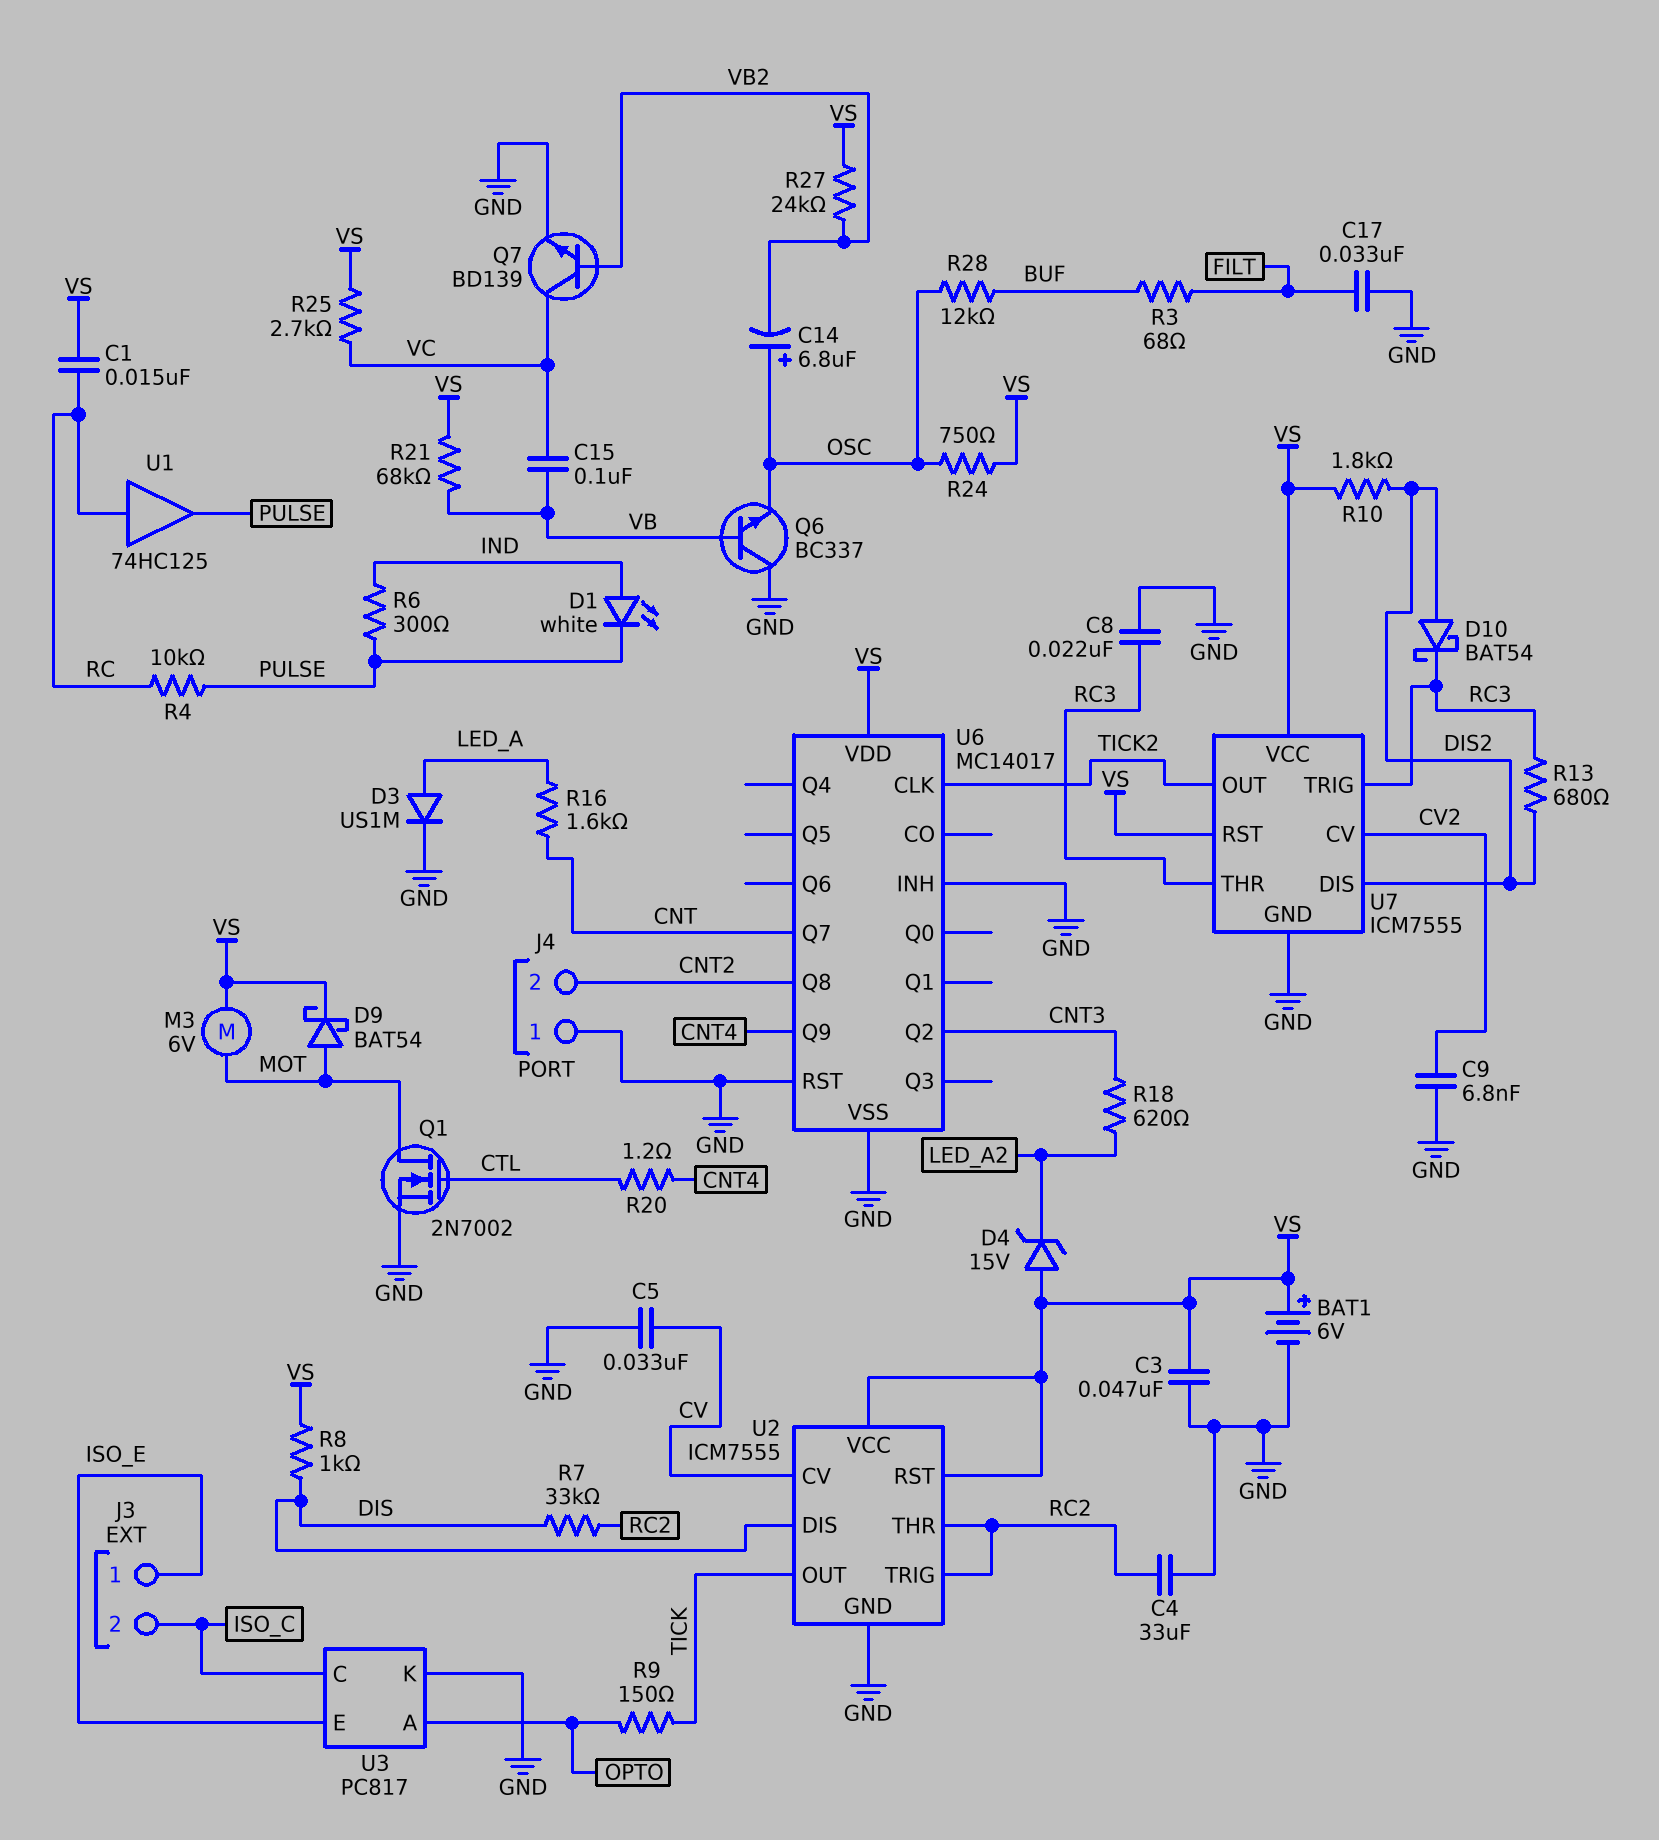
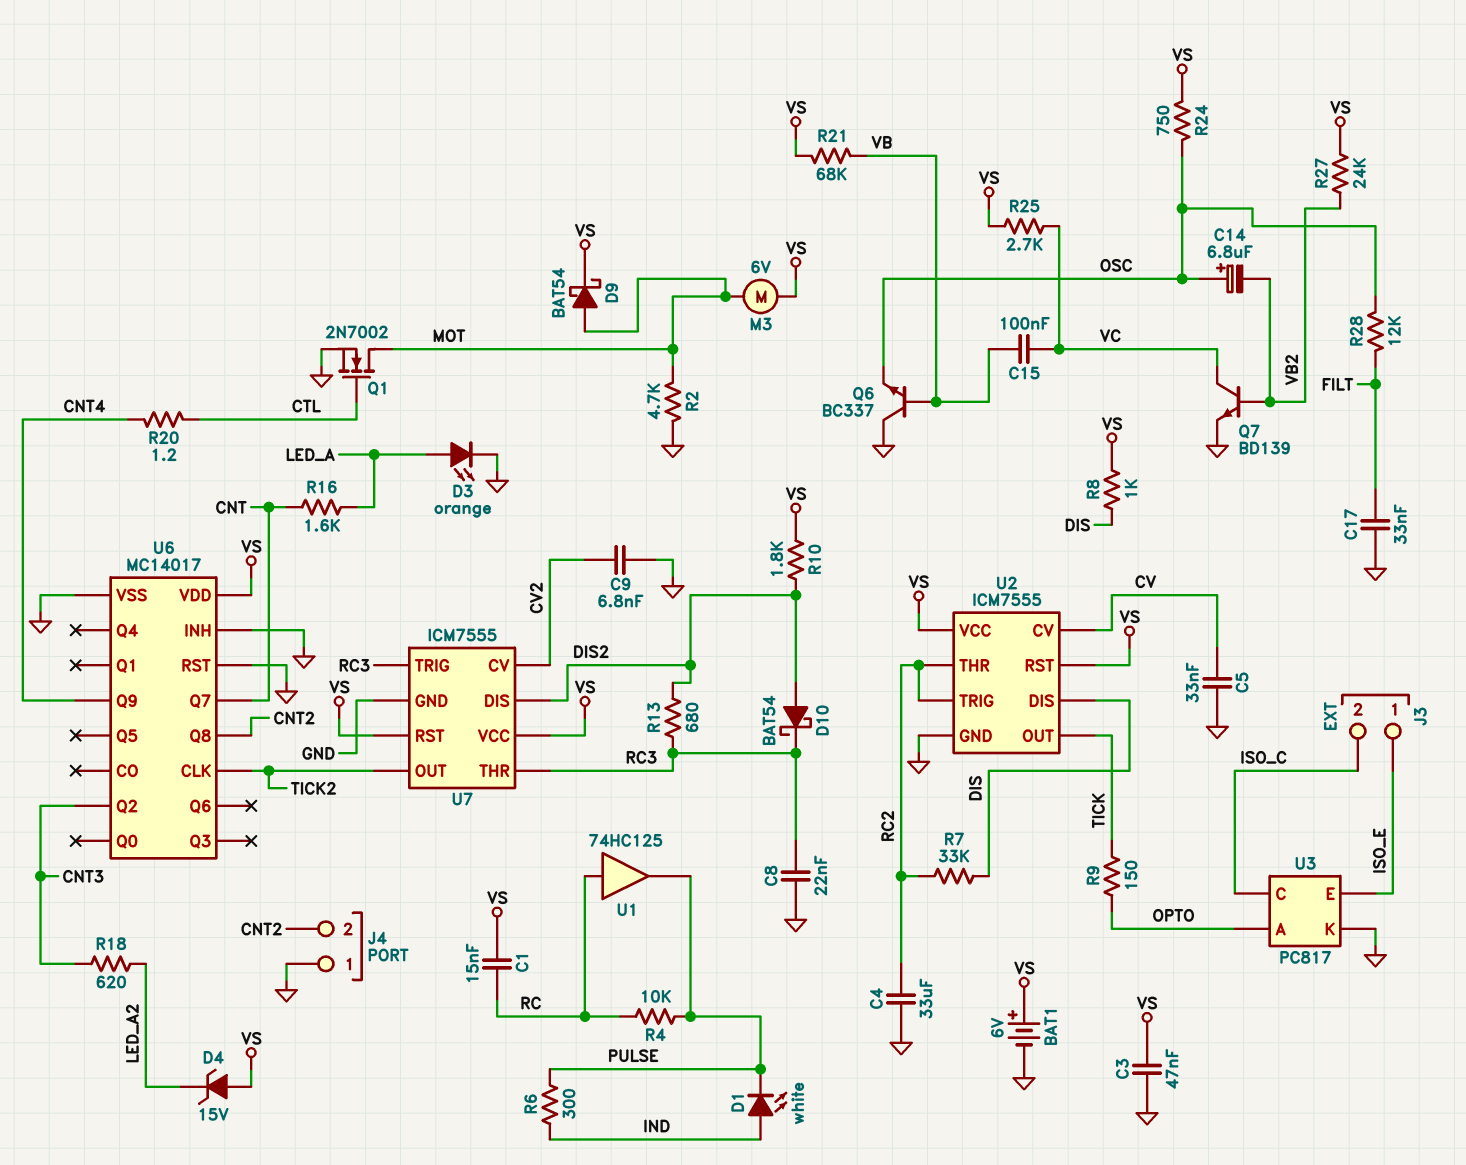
D3: diode US1M (A LED_A, K GND) -> LED orange (A LED_A, K GND)
R2: none -> 4.7k (GND, MOT)
R3: 68 (BUF, FILT) -> none
R28: 12k (BUF, OSC) -> 12k (FILT, OSC)

